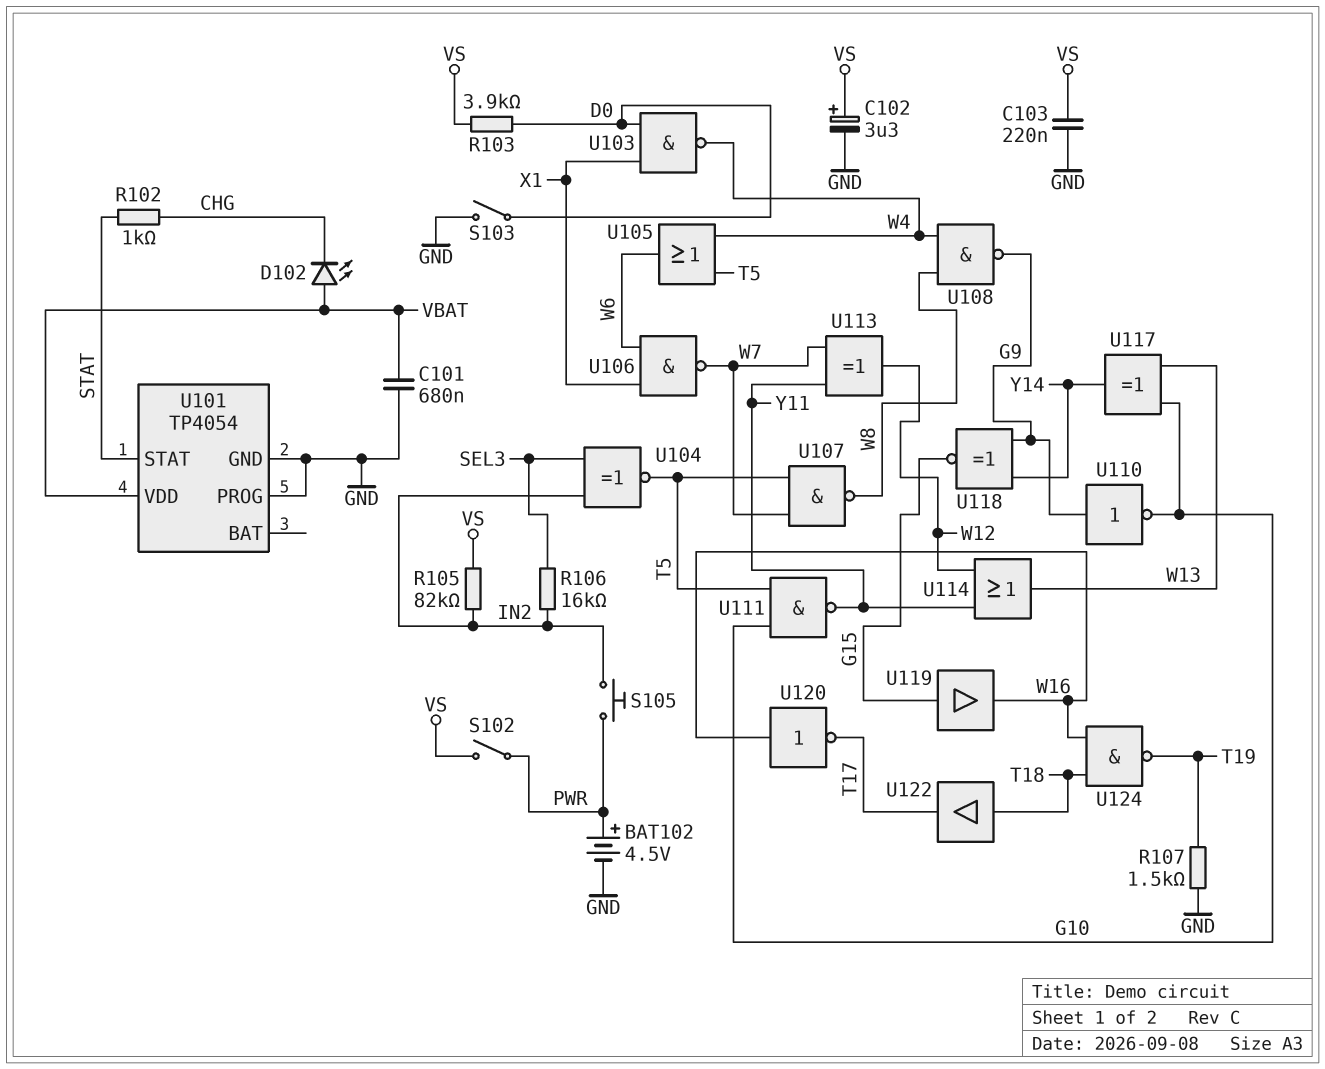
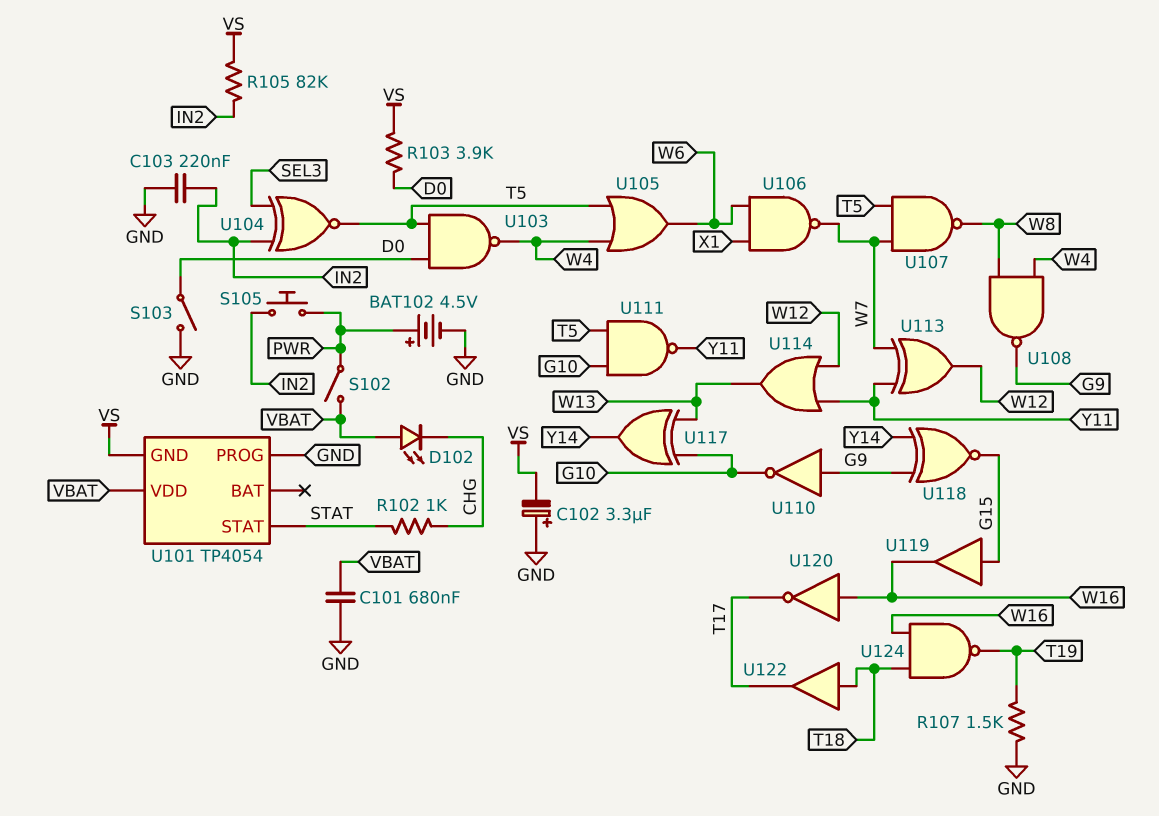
C102: 3.3uF (plus VS, minus GND) -> 3.3uF (plus GND, minus VS)
C103: 220nF (GND, VS) -> 220nF (GND, IN2)
R106: 16k (IN2, SEL3) -> none
S102: switch (PWR, VS) -> switch (PWR, VBAT)
U101 pin GND: GND -> VS
U103: NAND (in D0, in X1, out W4) -> NAND (in D0, in T5, out W4)

